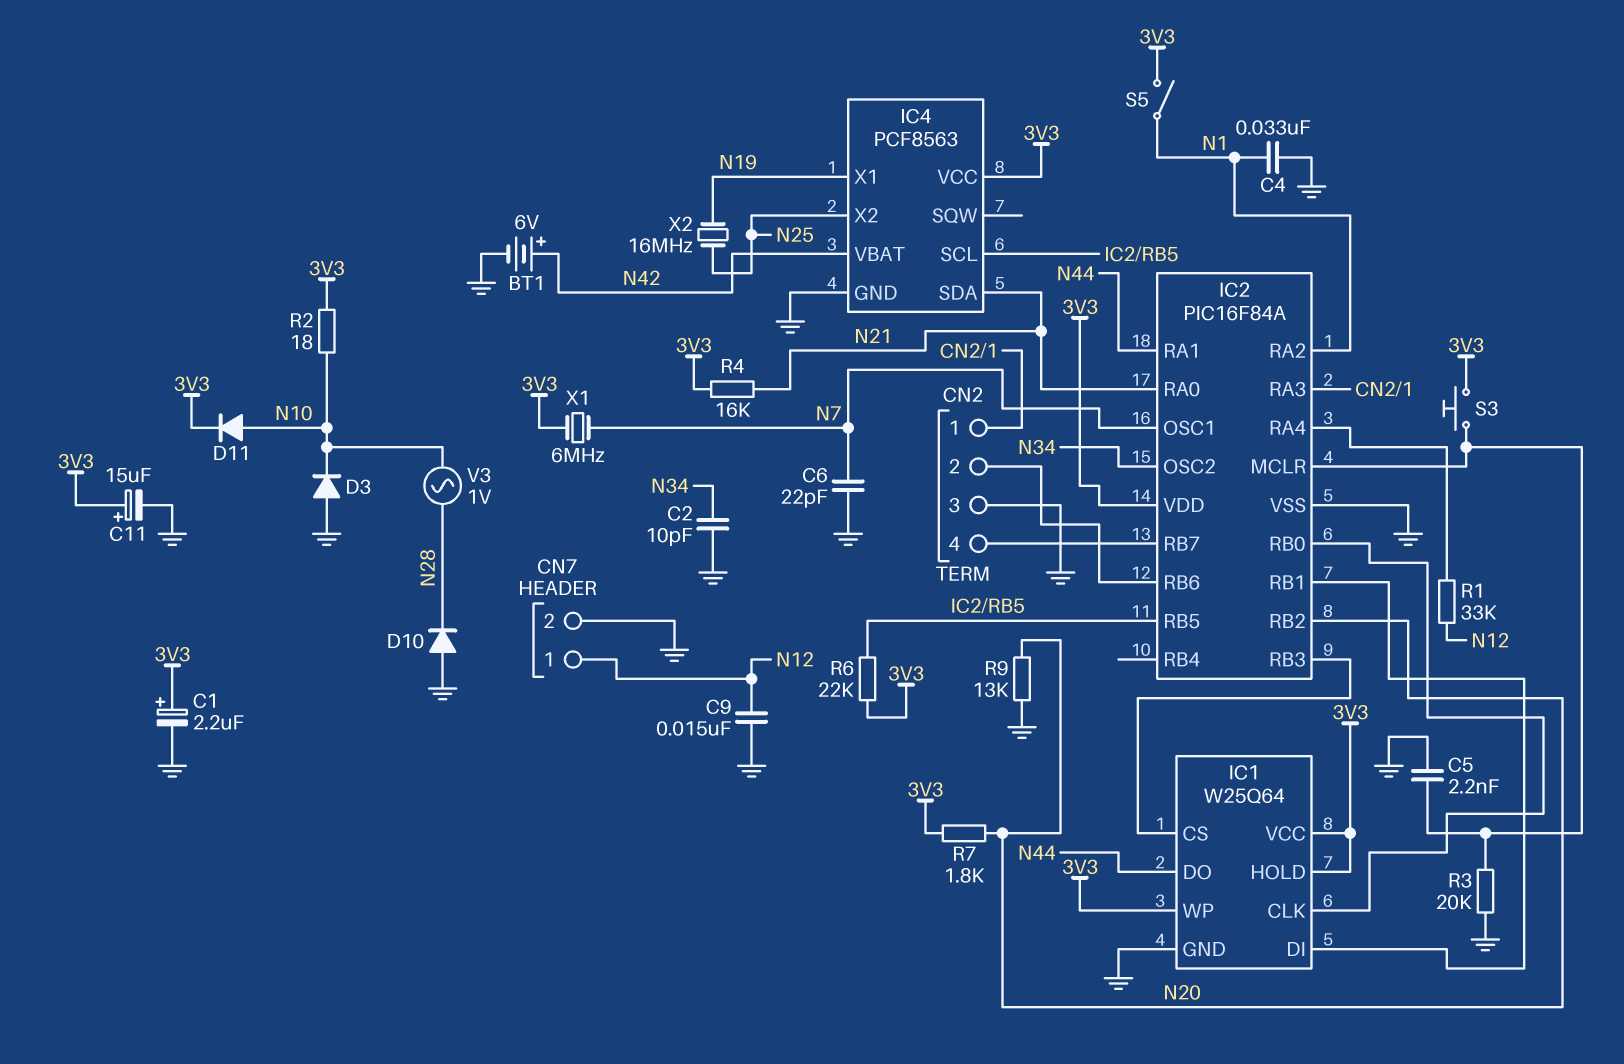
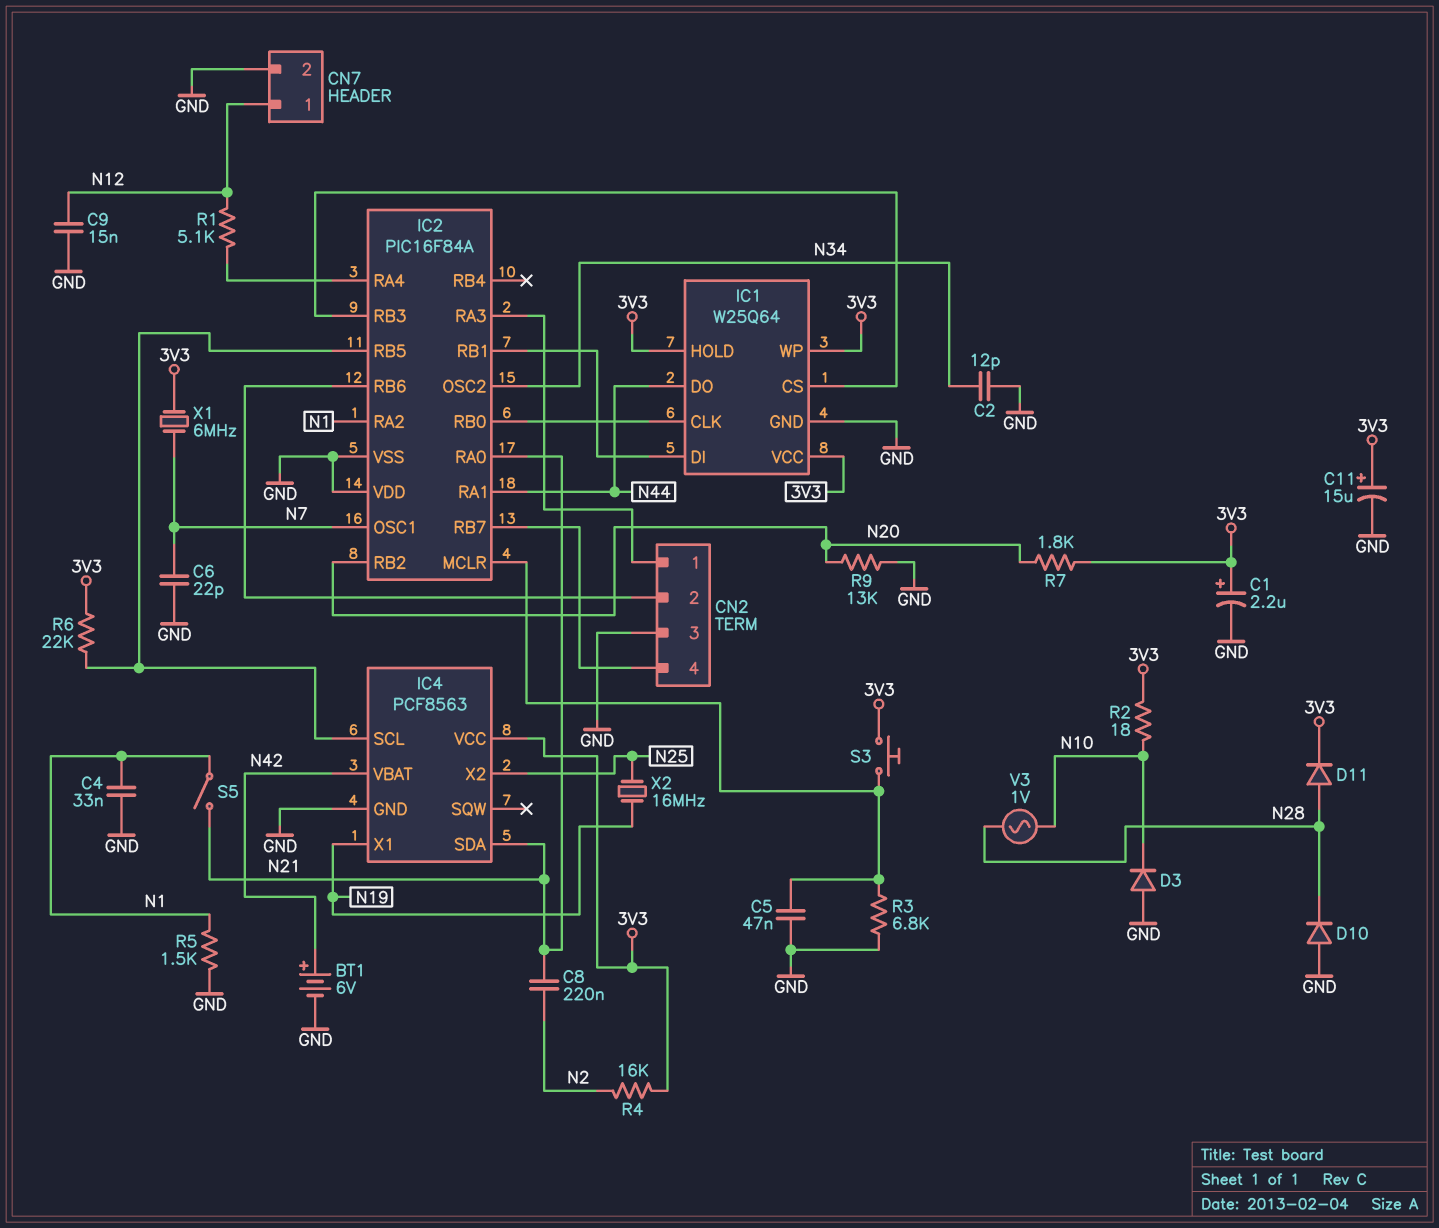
C2: 10pF (GND, N34) -> 12pF (GND, N34)
C5: 2.2nF (GND, IC2/MCLR) -> 47nF (GND, IC2/MCLR)
C8: none -> 220nF (N2, N21)
D11: diode (A N10, K 3V3) -> diode (A N28, K 3V3)
IC2 pin VDD: 3V3 -> GND
R1: 33k (IC2/RA4, N12) -> 5.1k (IC2/RA4, N12)
R3: 20k (GND, IC2/MCLR) -> 6.8k (GND, IC2/MCLR)
R4: 16k (3V3, N21) -> 16k (3V3, N2)
R5: none -> 1.5k (GND, N1)
S5: switch (3V3, N1) -> switch (N1, N21)

